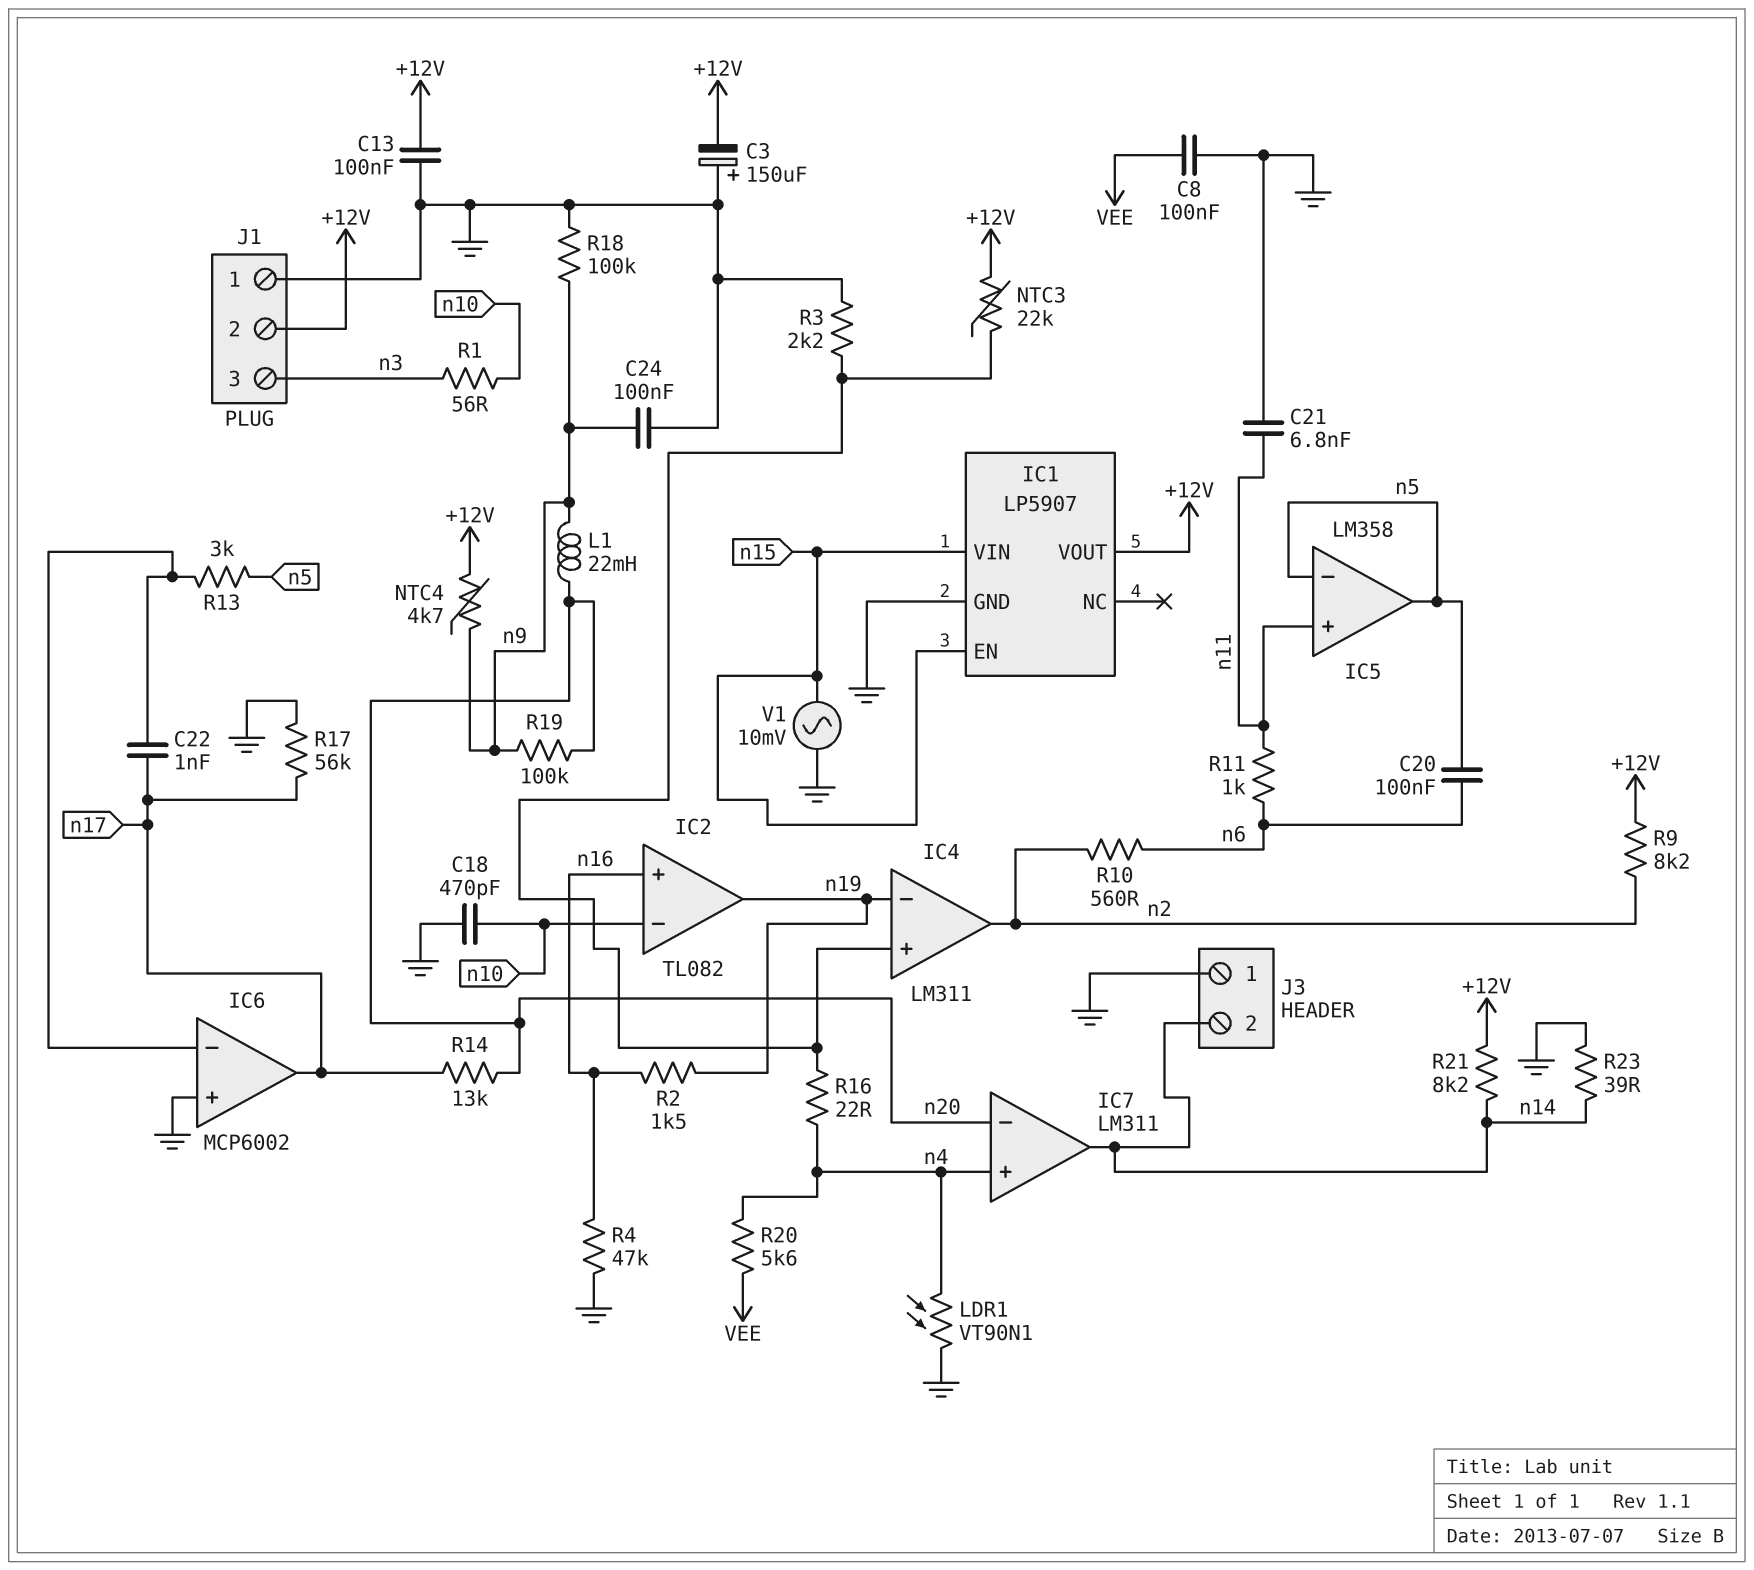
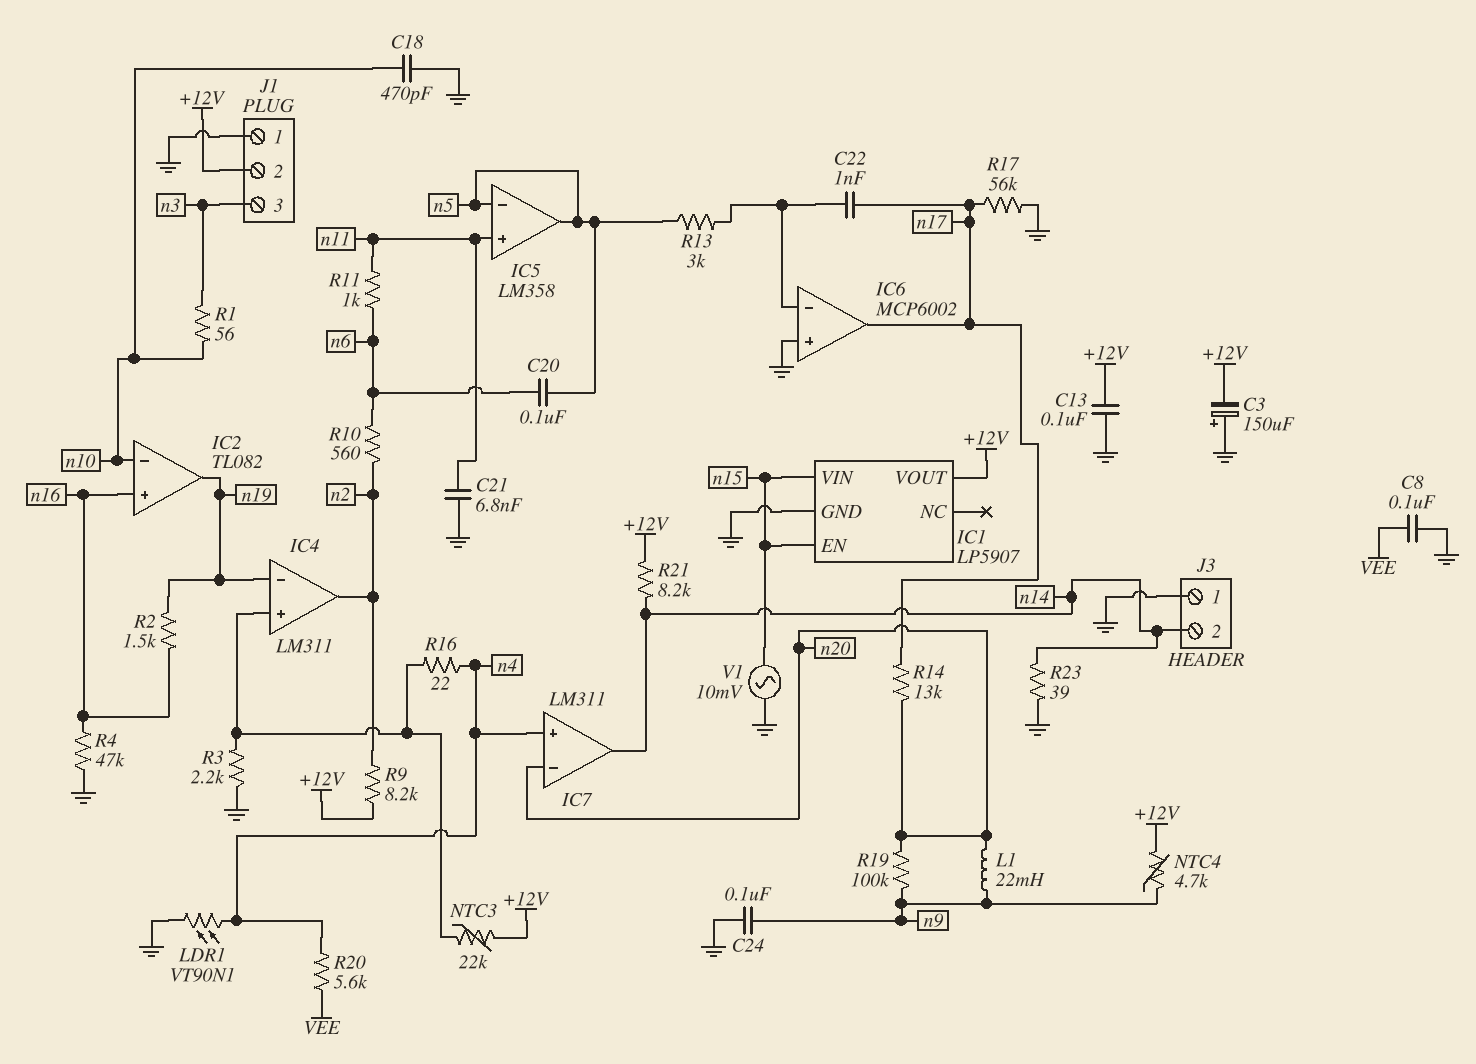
R18: 100k (GND, n9) -> none

